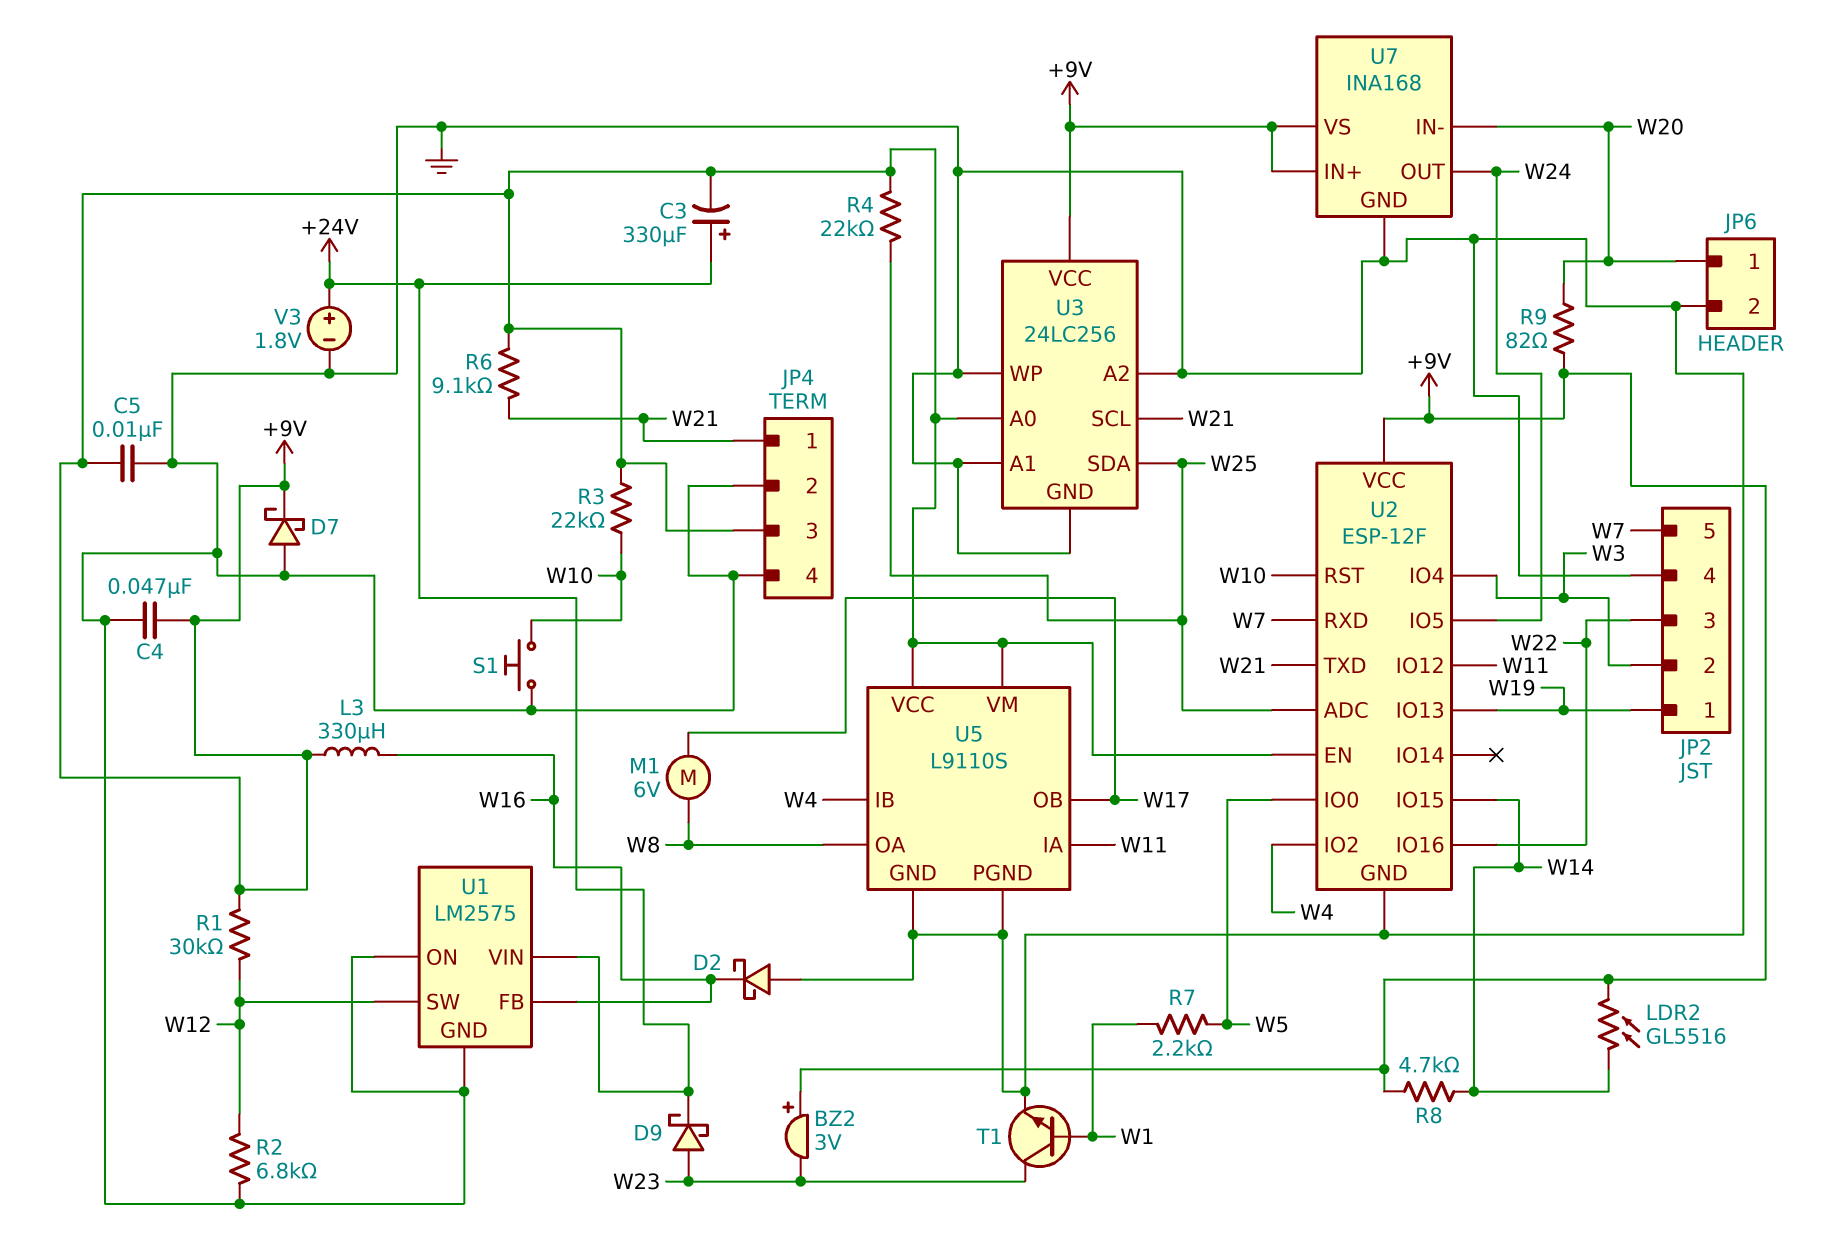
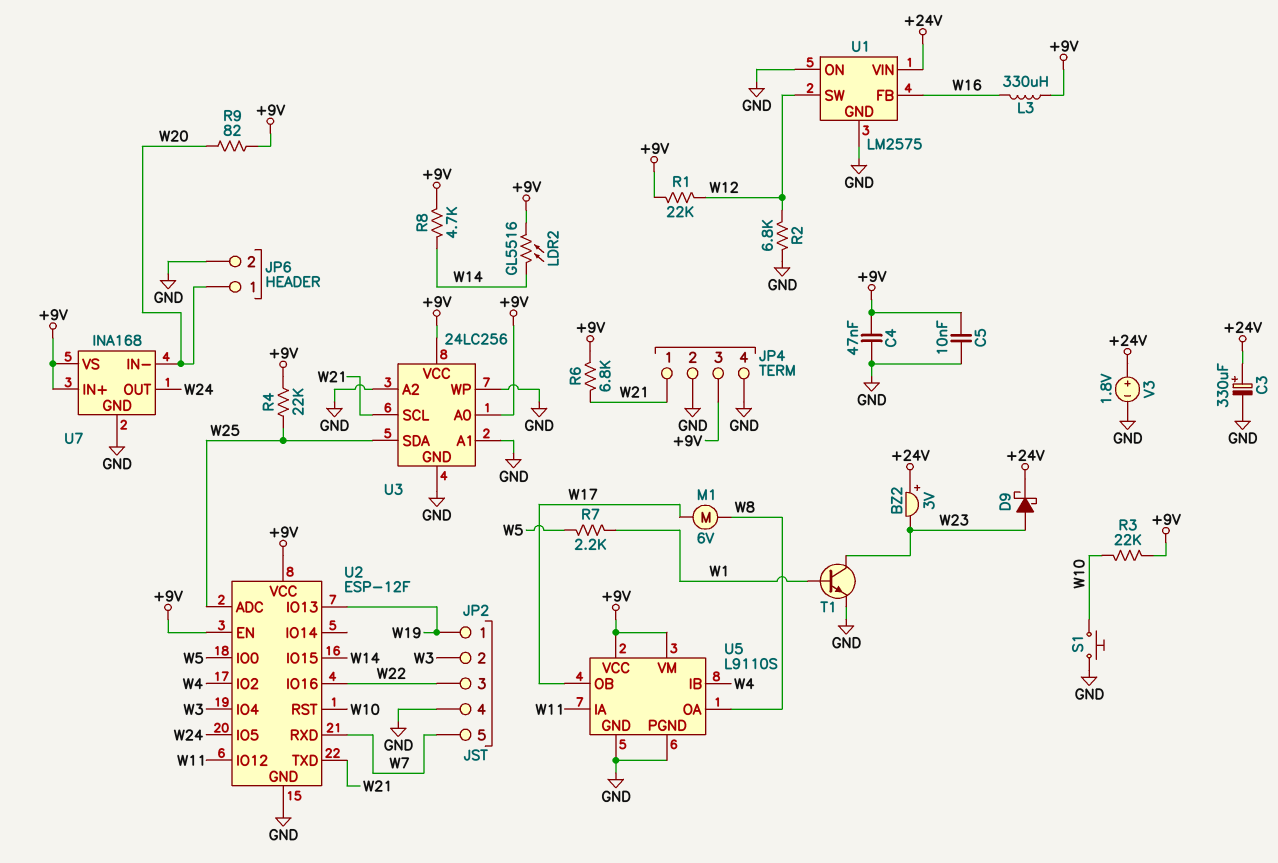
BZ2: buzzer 3V (plus +9V, minus W23) -> buzzer 3V (plus +24V, minus W23)
C3: 330uF (plus +24V, minus +9V) -> 330uF (plus +24V, minus GND)
D2: schottky (A GND, K W16) -> none
D7: schottky (A GND, K +9V) -> none
R1: 30k (+9V, W12) -> 22k (+9V, W12)
R6: 9.1k (+9V, W21) -> 6.8k (+9V, W21)

